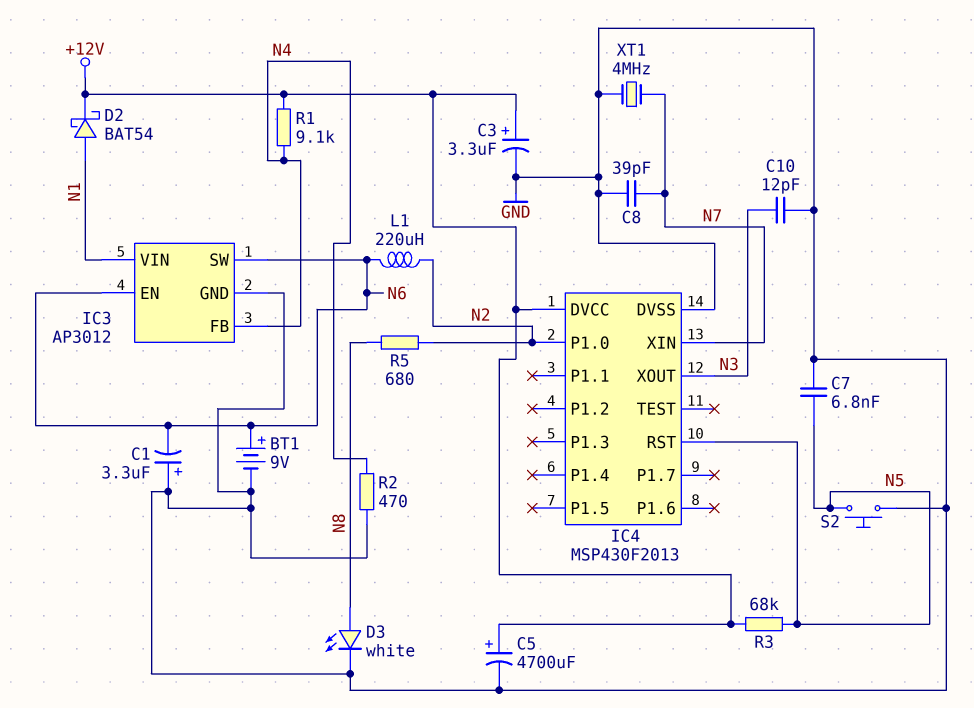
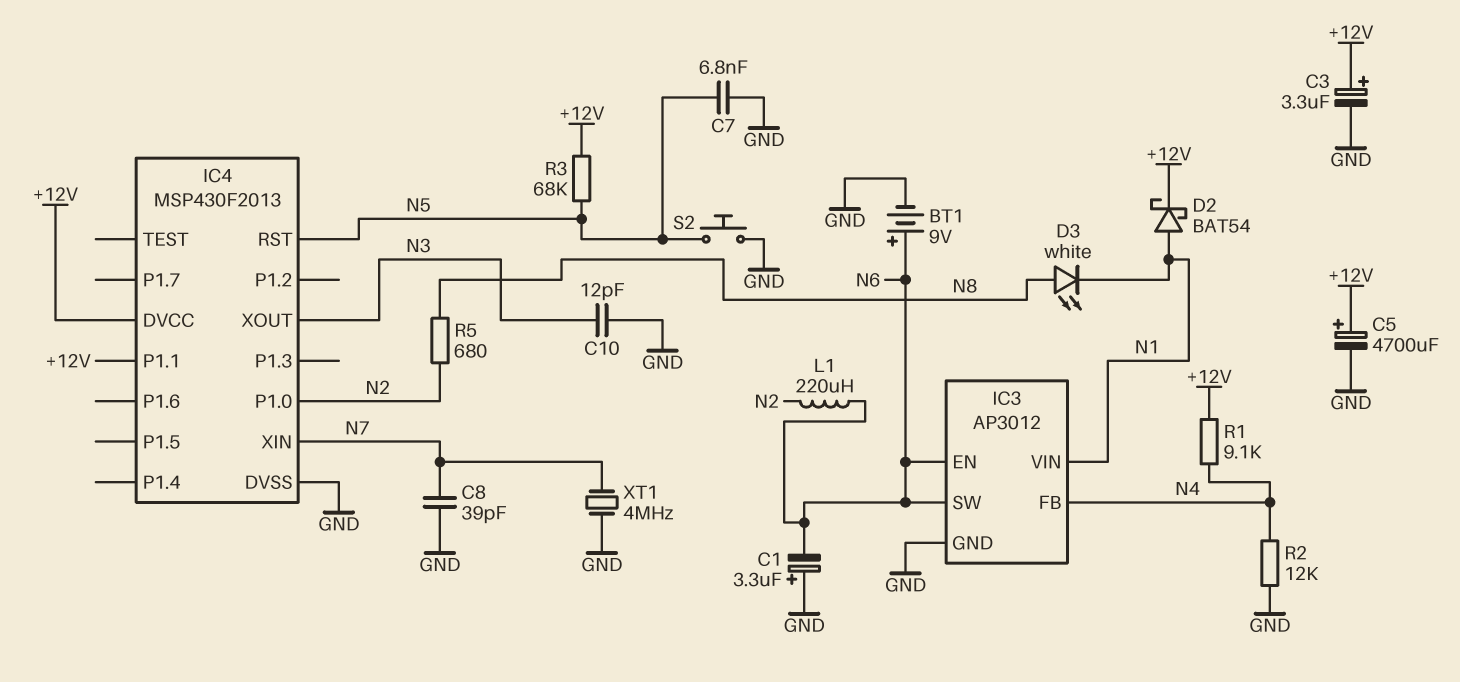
D3: LED white (A N8, K GND) -> LED white (A N8, K N1)
IC4 pin P1.1: none -> +12V
R2: 470 (GND, N4) -> 12k (GND, N4)

